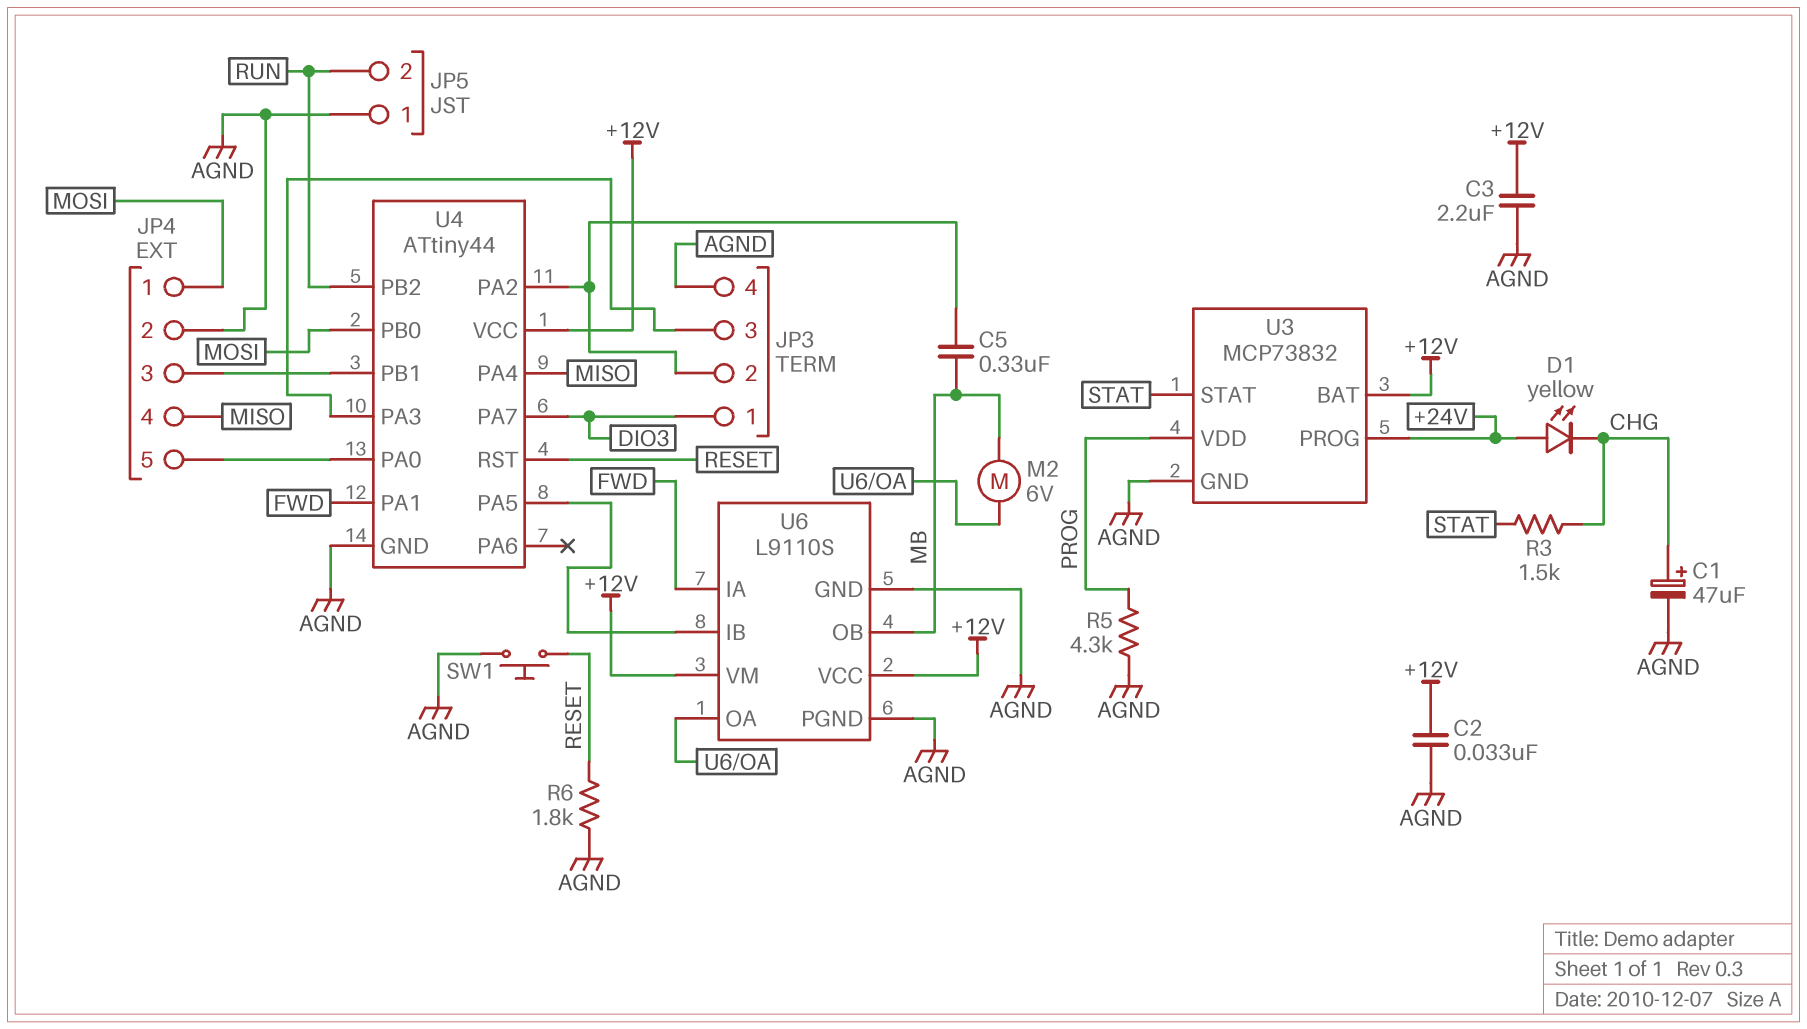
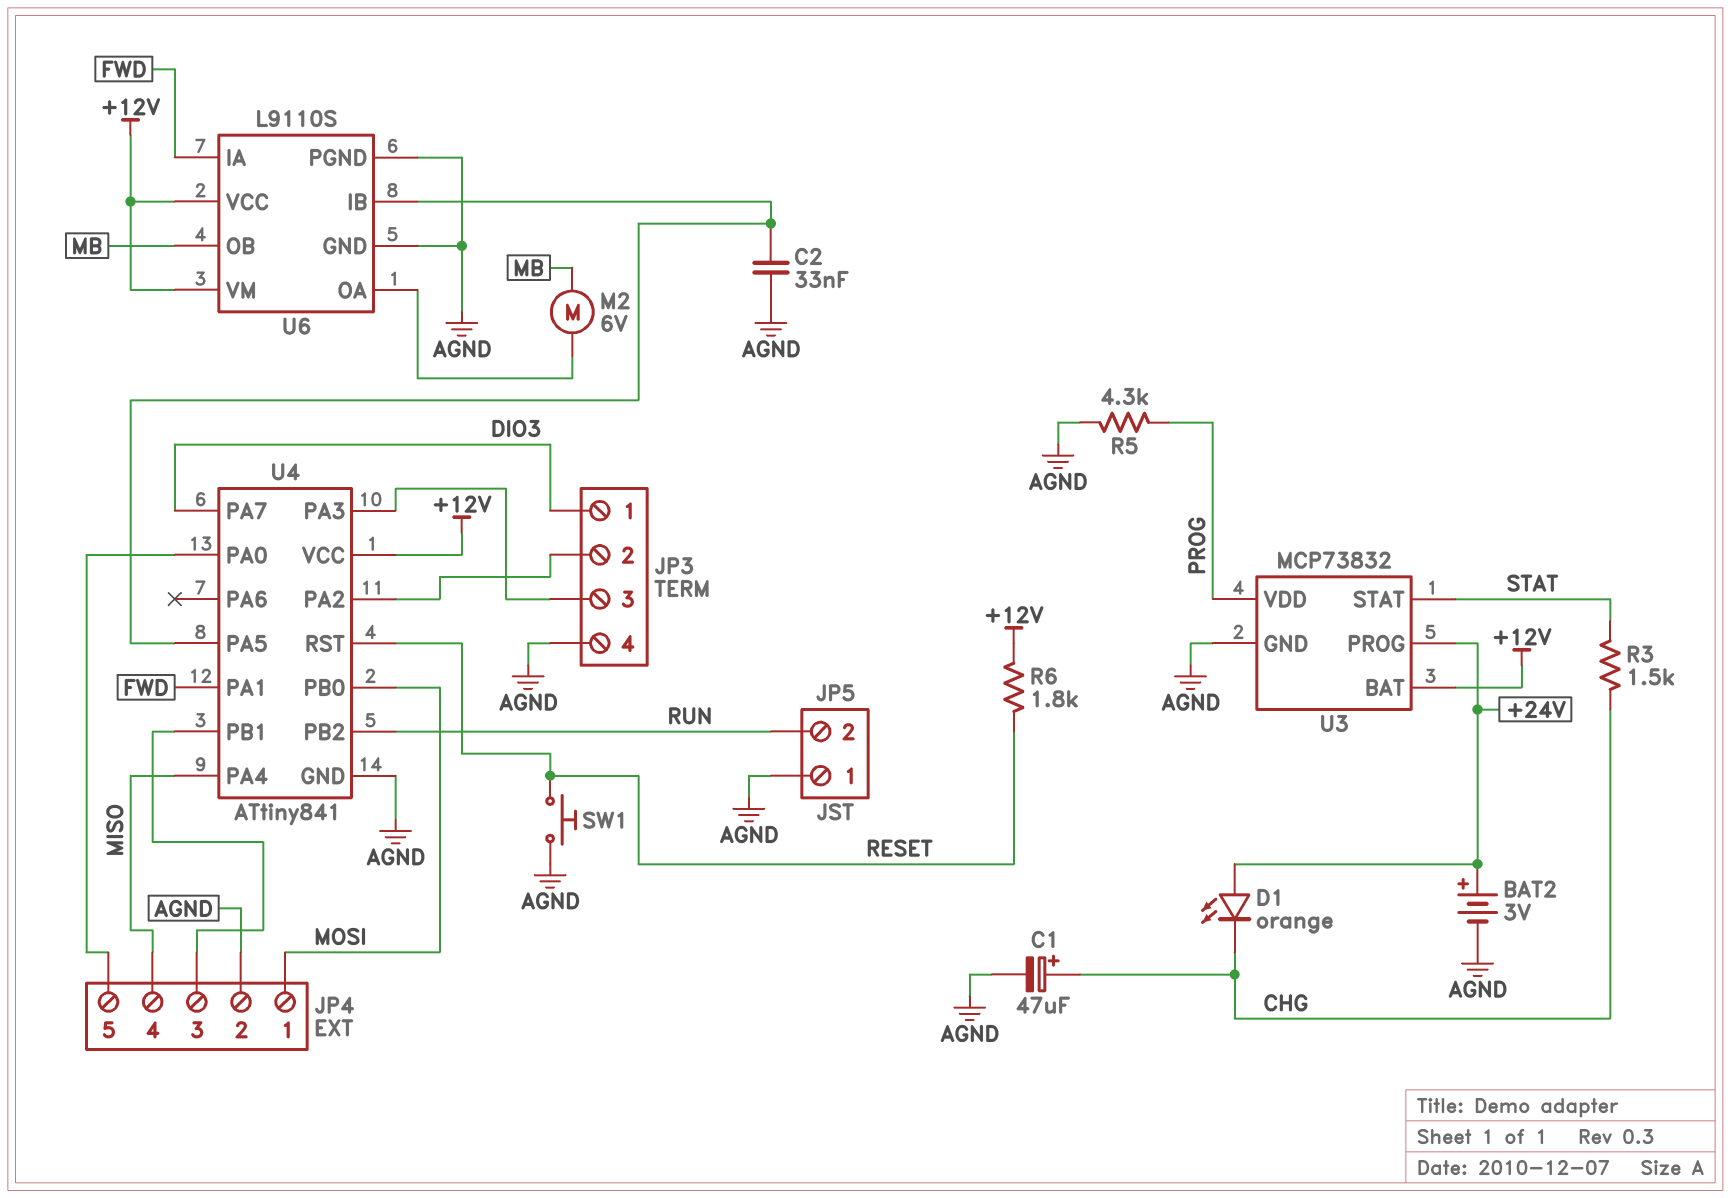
BAT2: none -> 3V (plus +24V, minus AGND)
C2: 33nF (+12V, AGND) -> 33nF (AGND, U4/PA5)
C3: 2.2uF (+12V, AGND) -> none
C5: 330nF (JP3/2, MB) -> none
D1: LED yellow (A +24V, K CHG) -> LED orange (A +24V, K CHG)
R6: 1.8k (AGND, RESET) -> 1.8k (+12V, RESET)
U4: ATtiny44 -> ATtiny841

